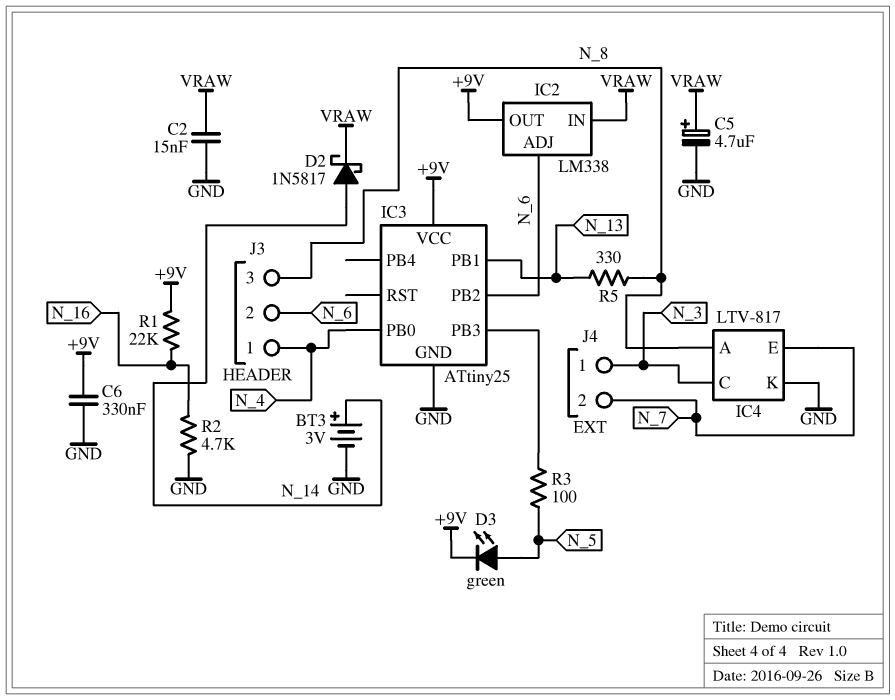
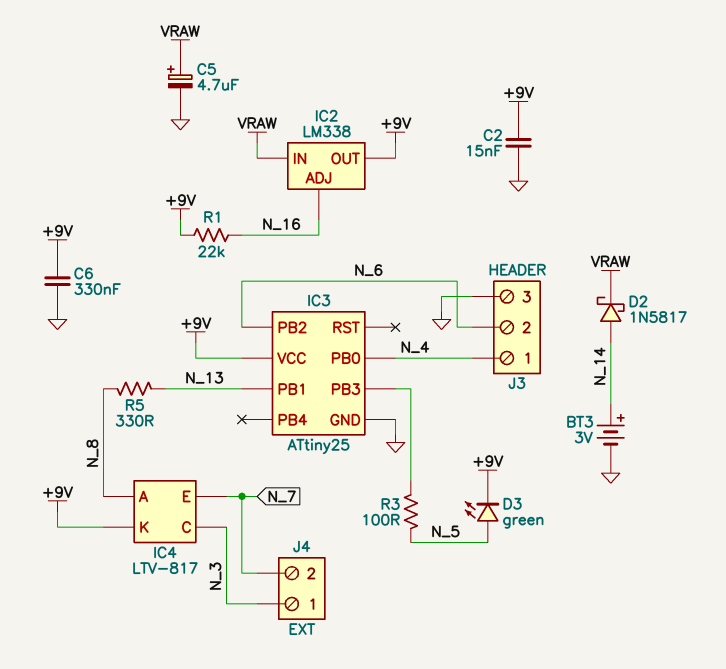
C2: 15nF (GND, VRAW) -> 15nF (+9V, GND)
IC2 pin ADJ: N_6 -> N_16
IC4 pin K: GND -> +9V
J3 pin 3: N_8 -> GND
R2: 4.7k (GND, N_16) -> none

